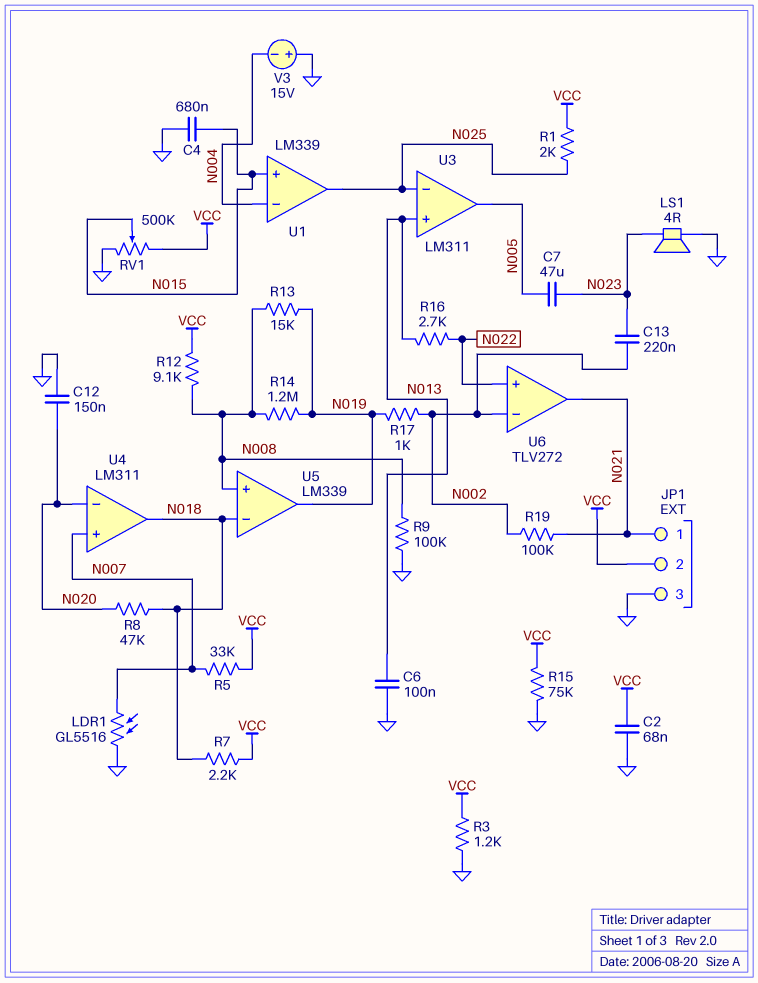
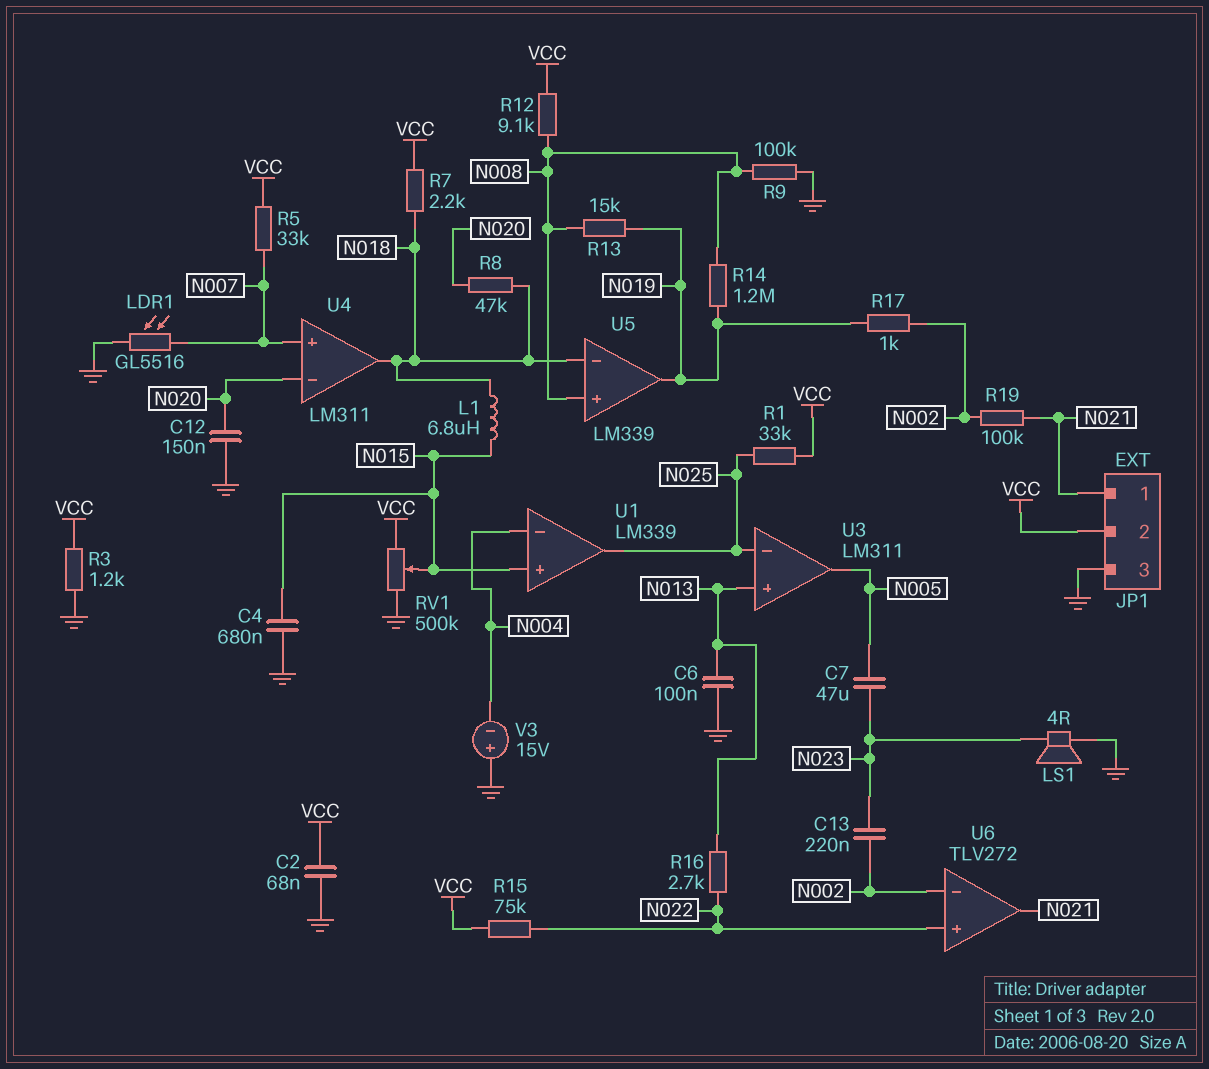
L1: none -> 6.8uH (N015, N018)
R1: 2k (N025, VCC) -> 33k (N025, VCC)
R15: 75k (GND, VCC) -> 75k (N022, VCC)

